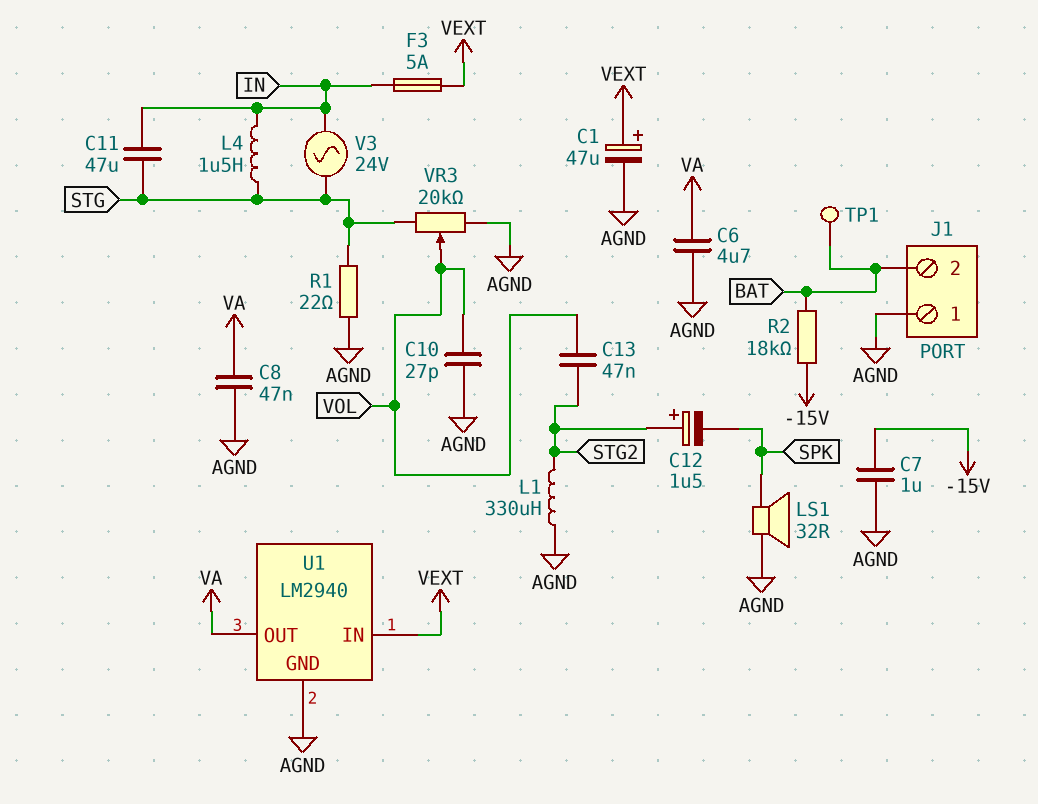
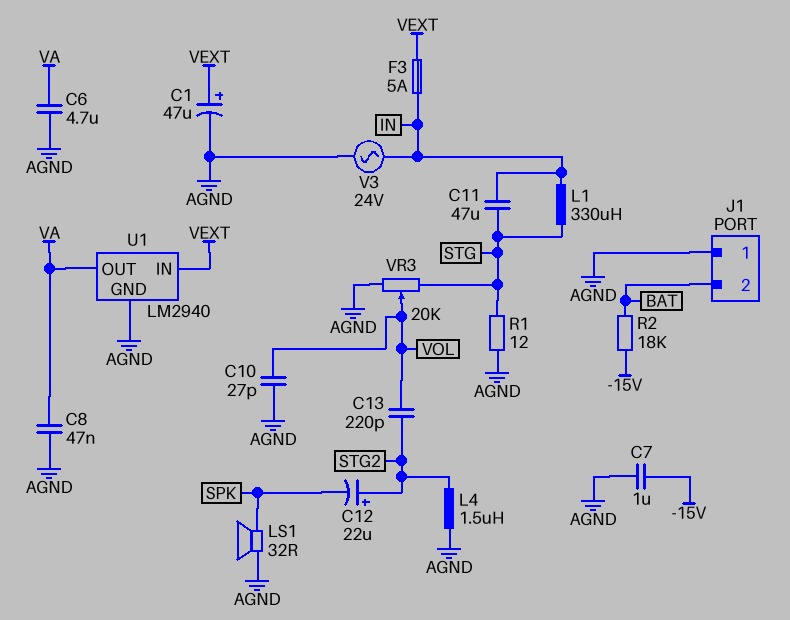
C12: 1.5uF (plus STG2, minus SPK) -> 22uF (plus STG2, minus SPK)
C13: 47nF (STG2, VOL) -> 220pF (STG2, VOL)
L1: 330uH (AGND, STG2) -> 330uH (IN, STG)
L4: 1.5uH (IN, STG) -> 1.5uH (AGND, STG2)
R1: 22 (AGND, STG) -> 12 (AGND, STG)
TP1: test point (BAT) -> none
V3: AC 24V (IN, STG) -> AC 24V (AGND, IN)

